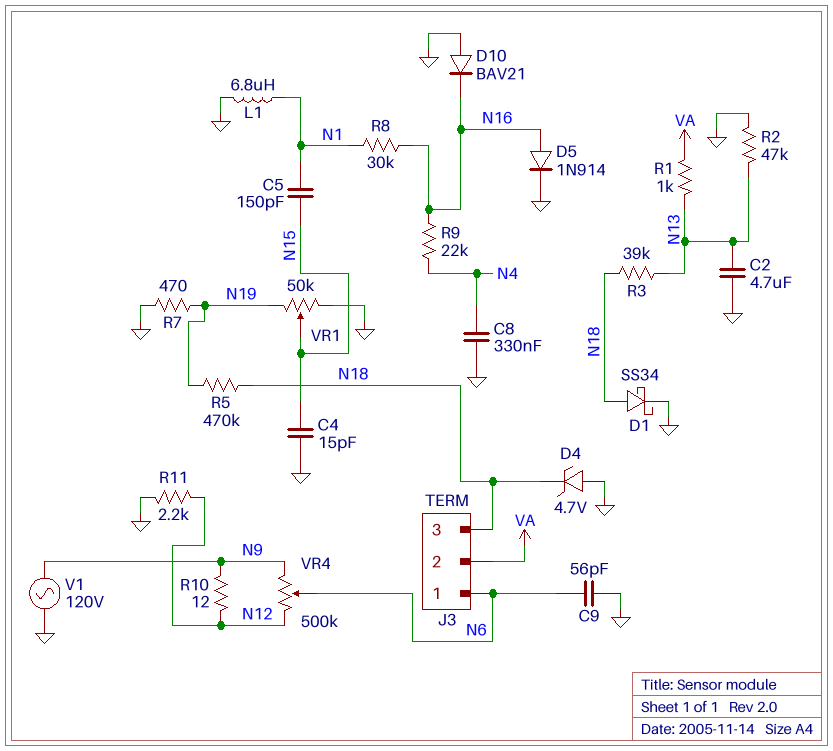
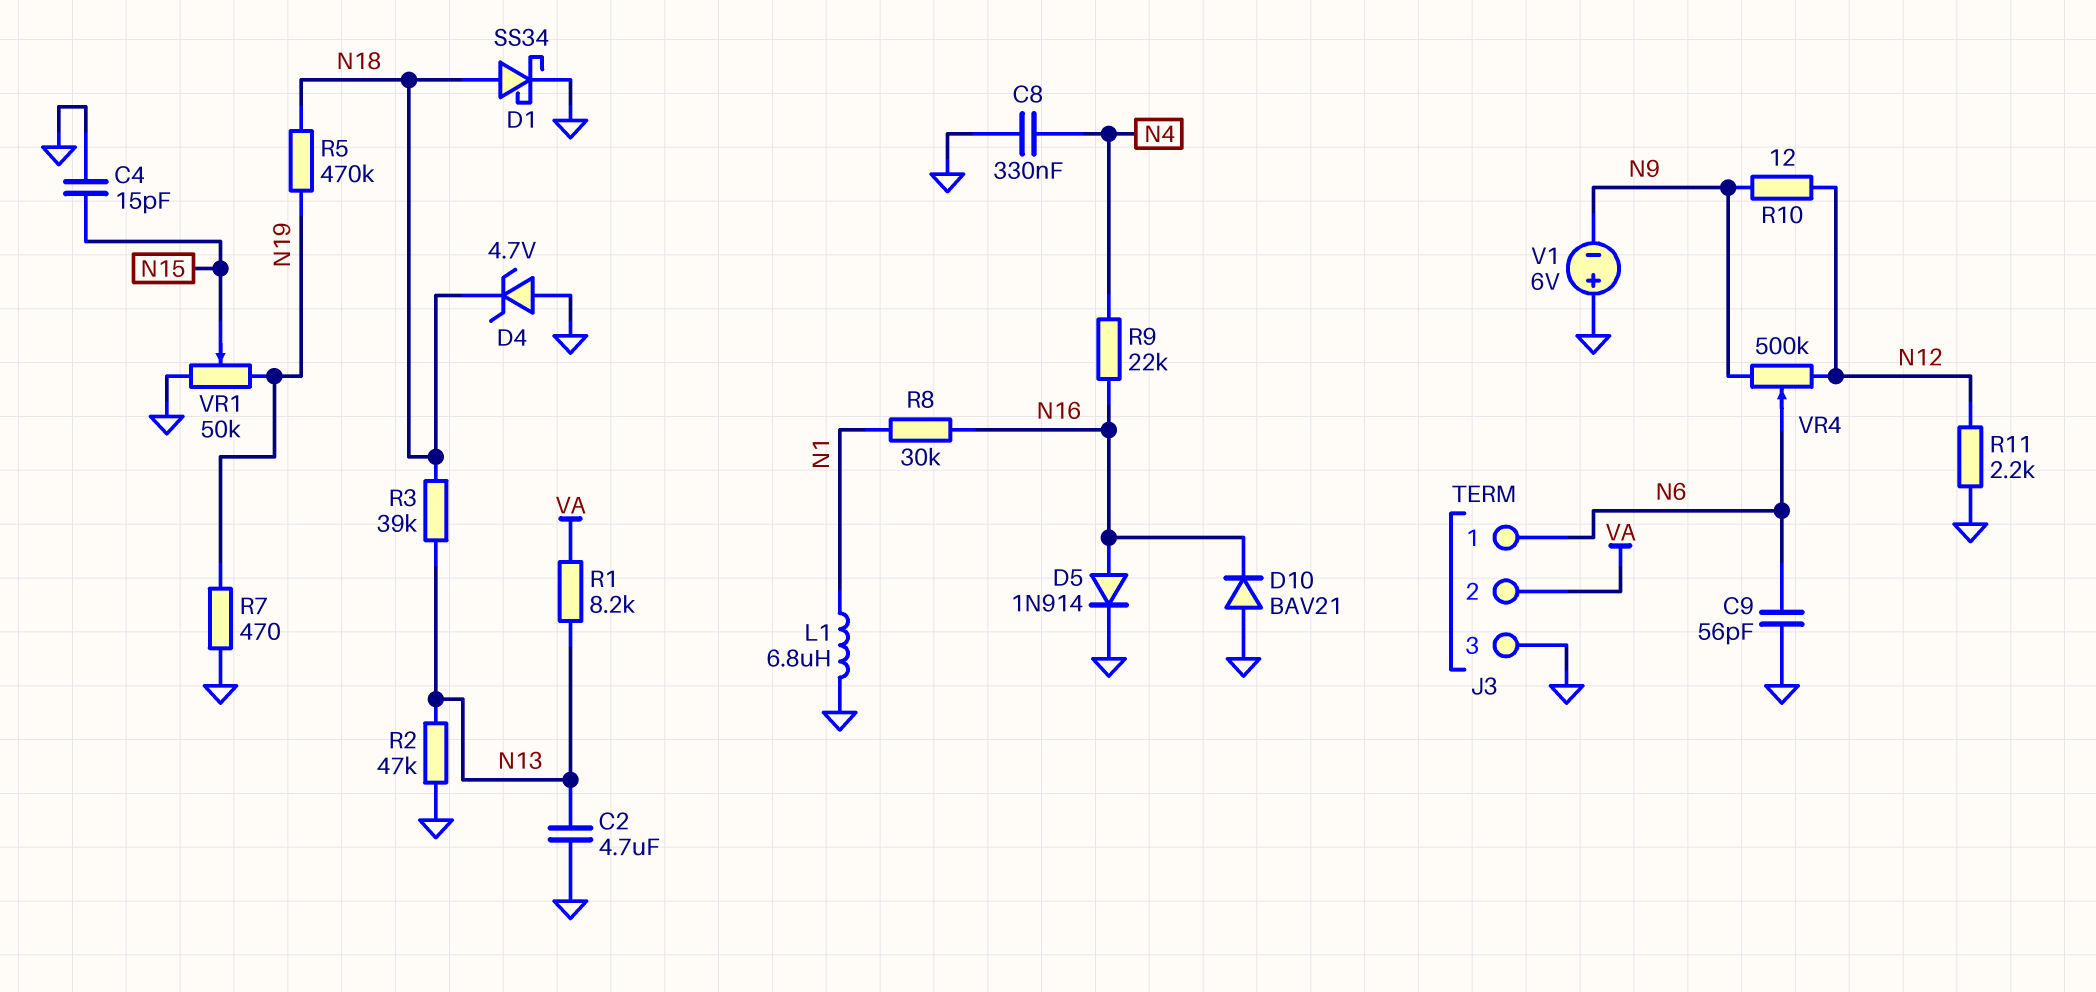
C5: 150pF (N1, N15) -> none
J3 pin 3: N18 -> GND
R1: 1k (N13, VA) -> 8.2k (N13, VA)
V1: AC 120V (GND, N9) -> 6V (plus GND, minus N9)

